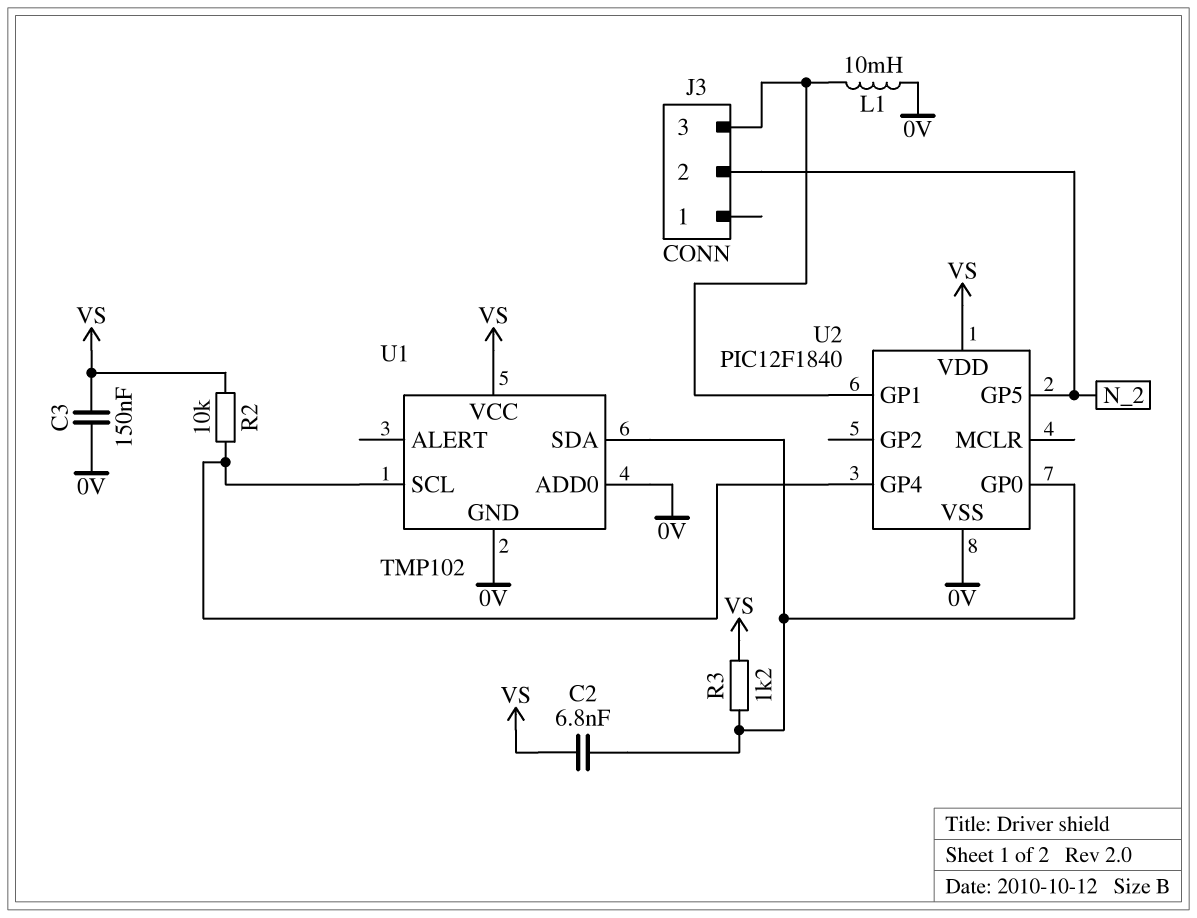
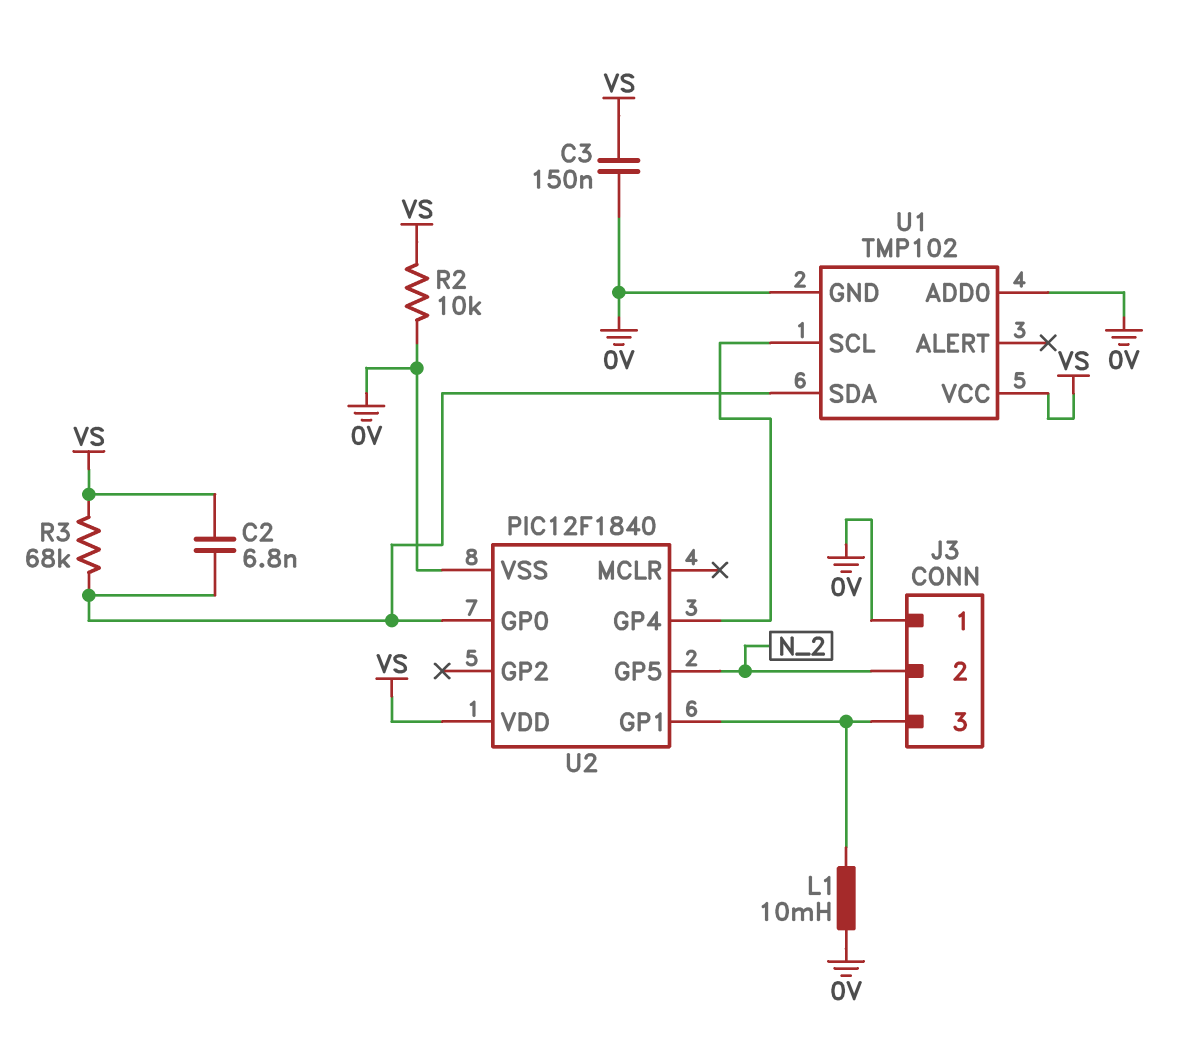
J3 pin 1: none -> 0V
R2: 10k (U1/SCL, VS) -> 10k (0V, VS)
R3: 1.2k (U1/SDA, VS) -> 68k (U1/SDA, VS)

